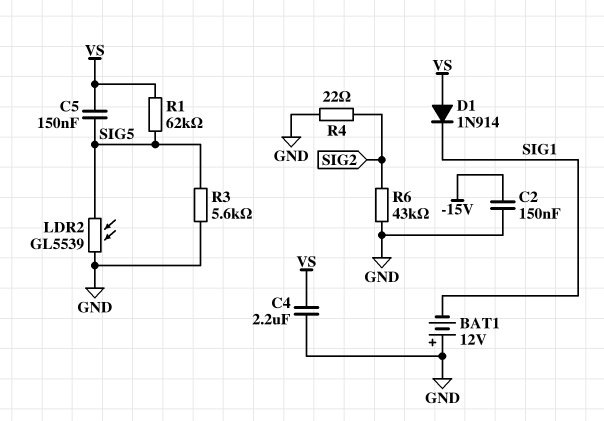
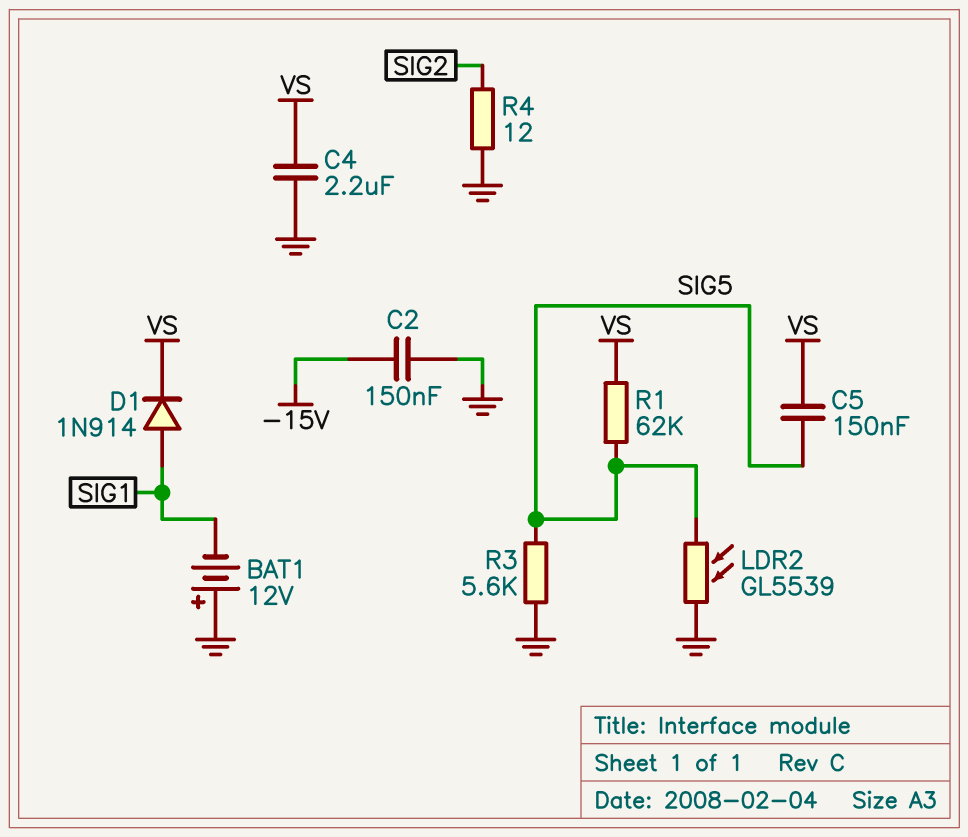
D1: diode 1N914 (A VS, K SIG1) -> diode 1N914 (A SIG1, K VS)
R4: 22 (GND, SIG2) -> 12 (GND, SIG2)
R6: 43k (GND, SIG2) -> none

